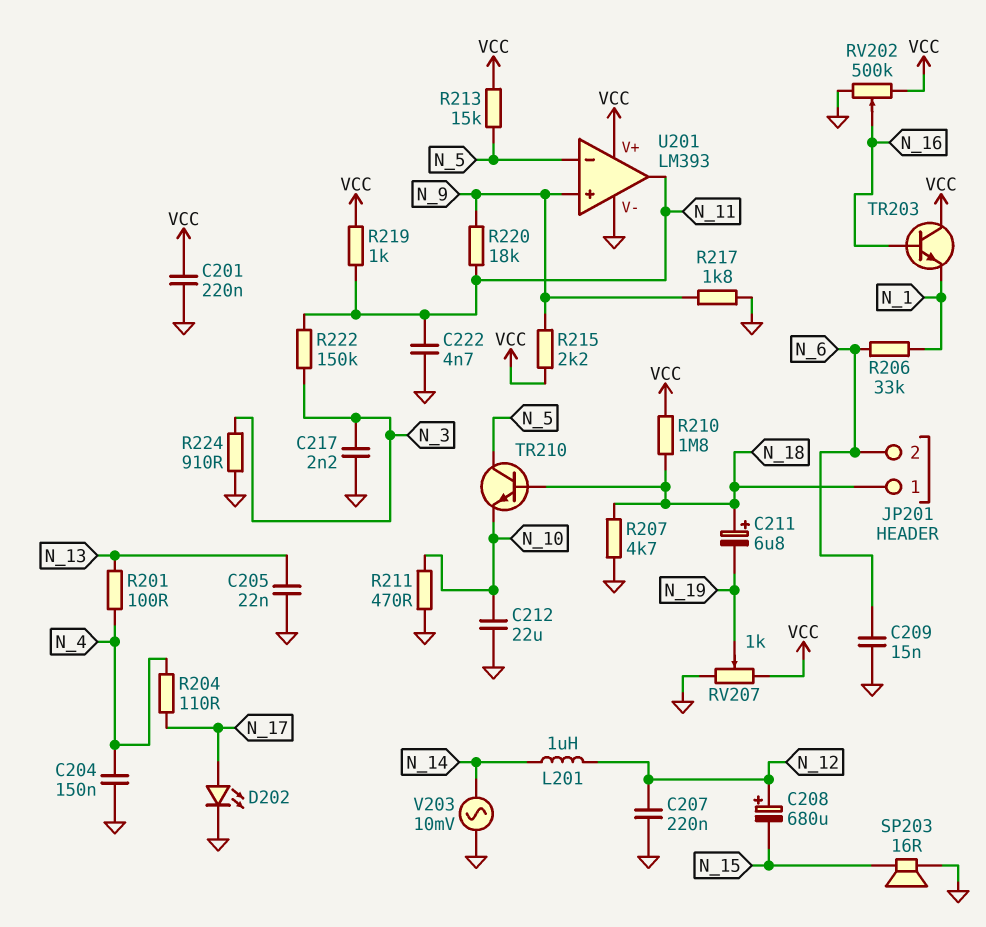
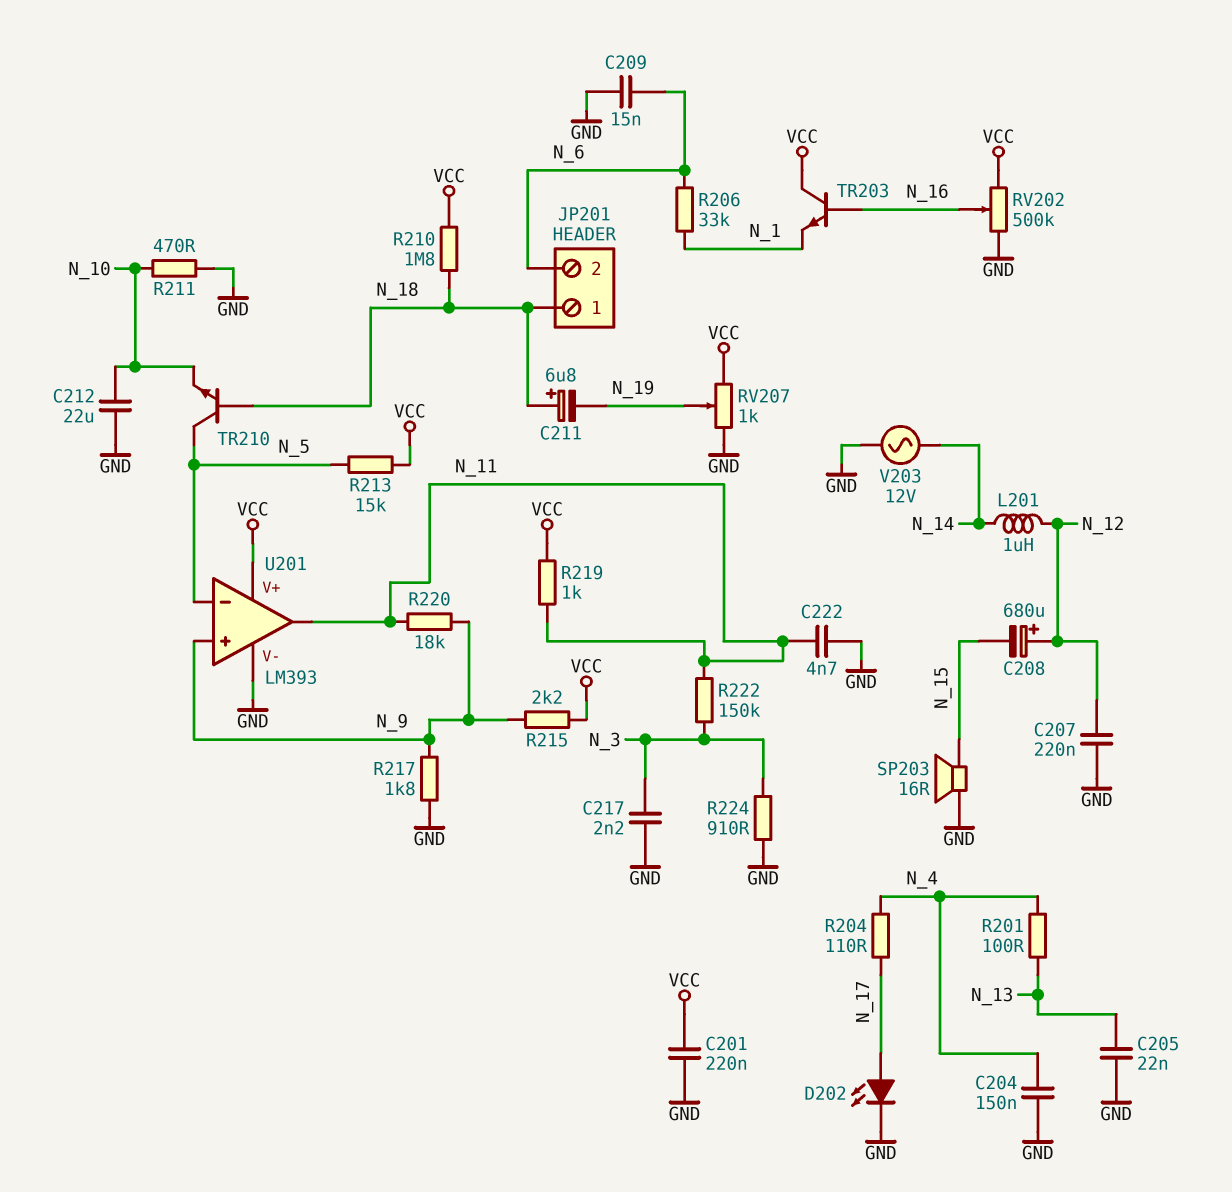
R207: 4.7k (GND, N_18) -> none
V203: AC 10mV (GND, N_14) -> AC 12V (GND, N_14)

